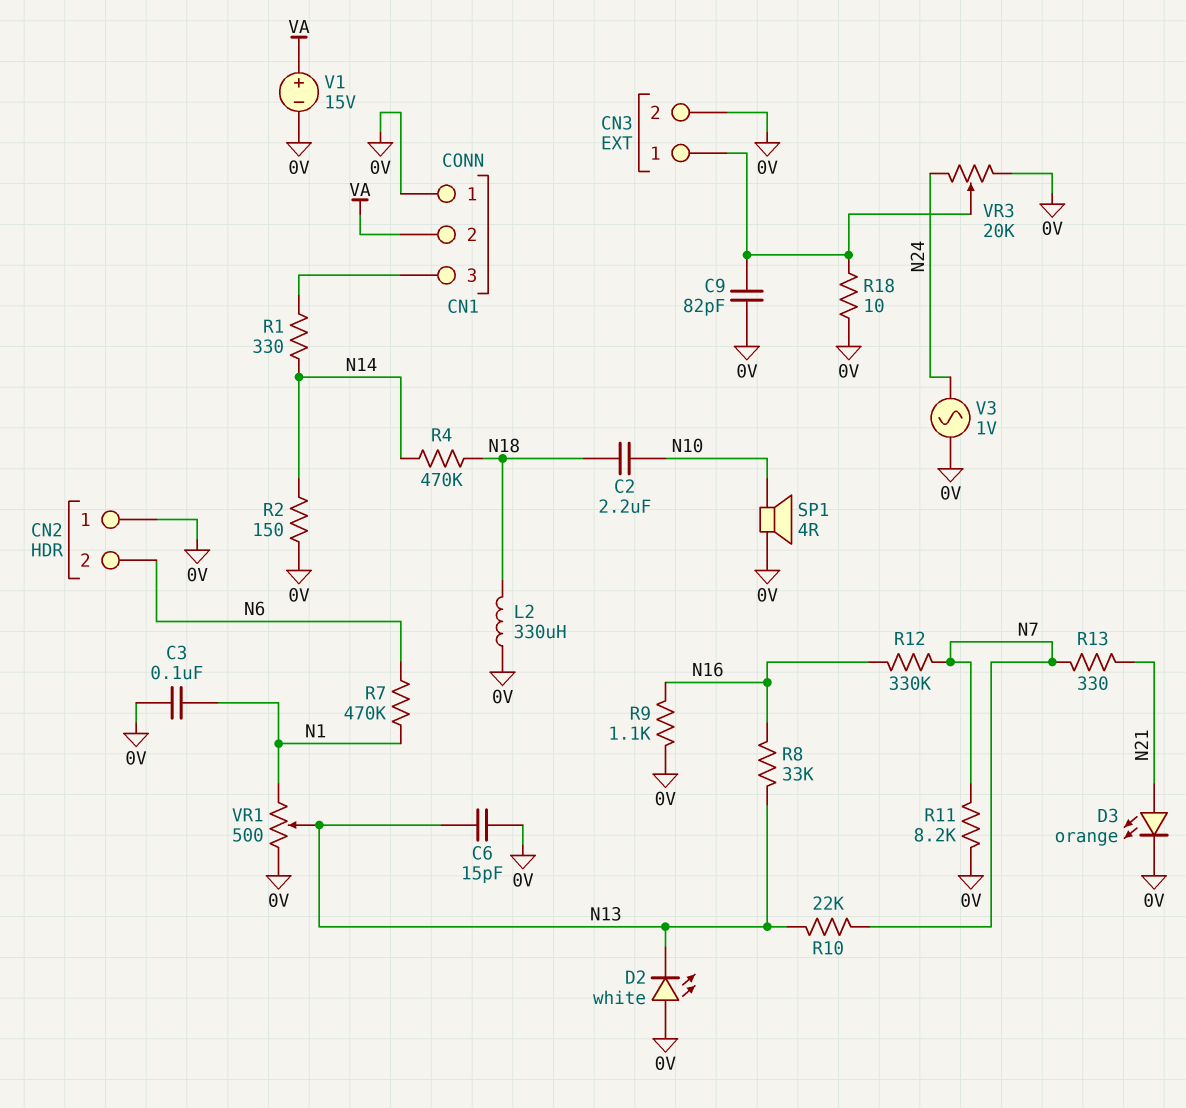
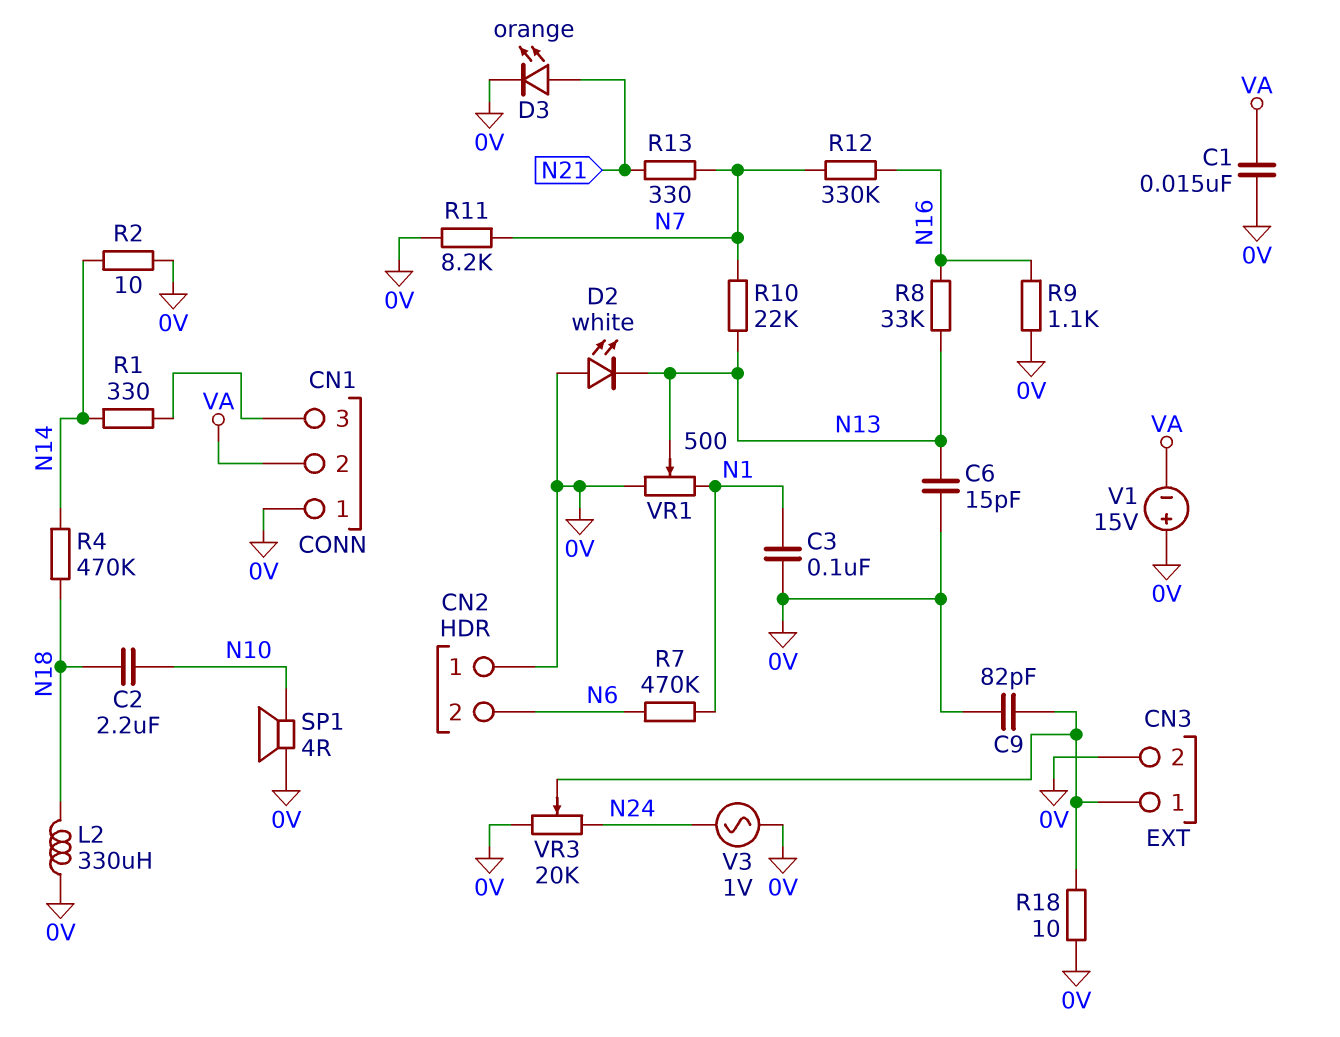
C1: none -> 15nF (0V, VA)
R2: 150 (0V, N14) -> 10 (0V, N14)
V1: 15V (plus VA, minus 0V) -> 15V (plus 0V, minus VA)

